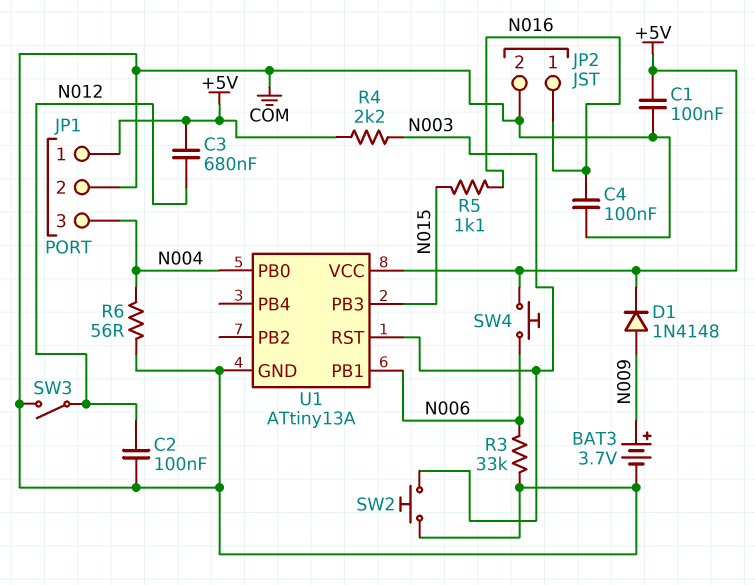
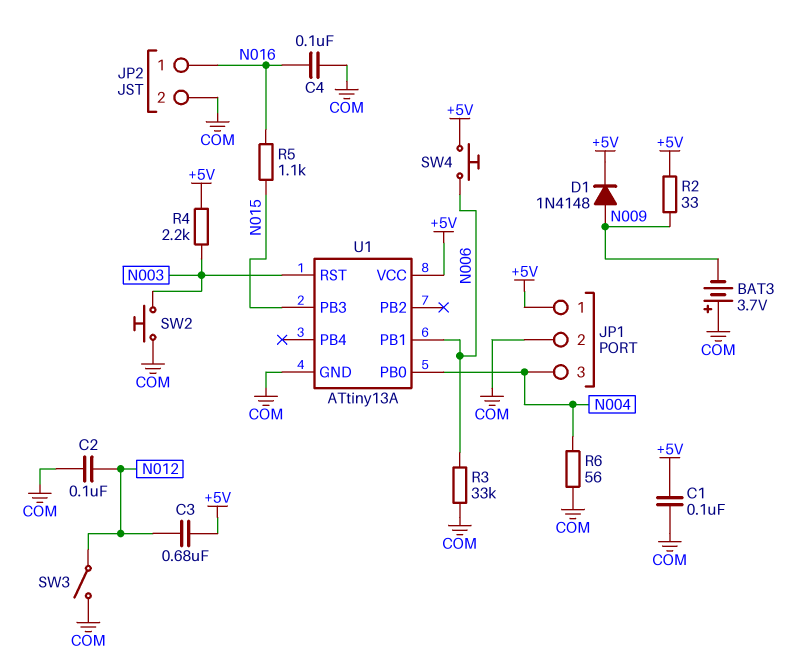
BAT3: 3.7V (plus N009, minus COM) -> 3.7V (plus COM, minus N009)
R2: none -> 33 (+5V, N009)

